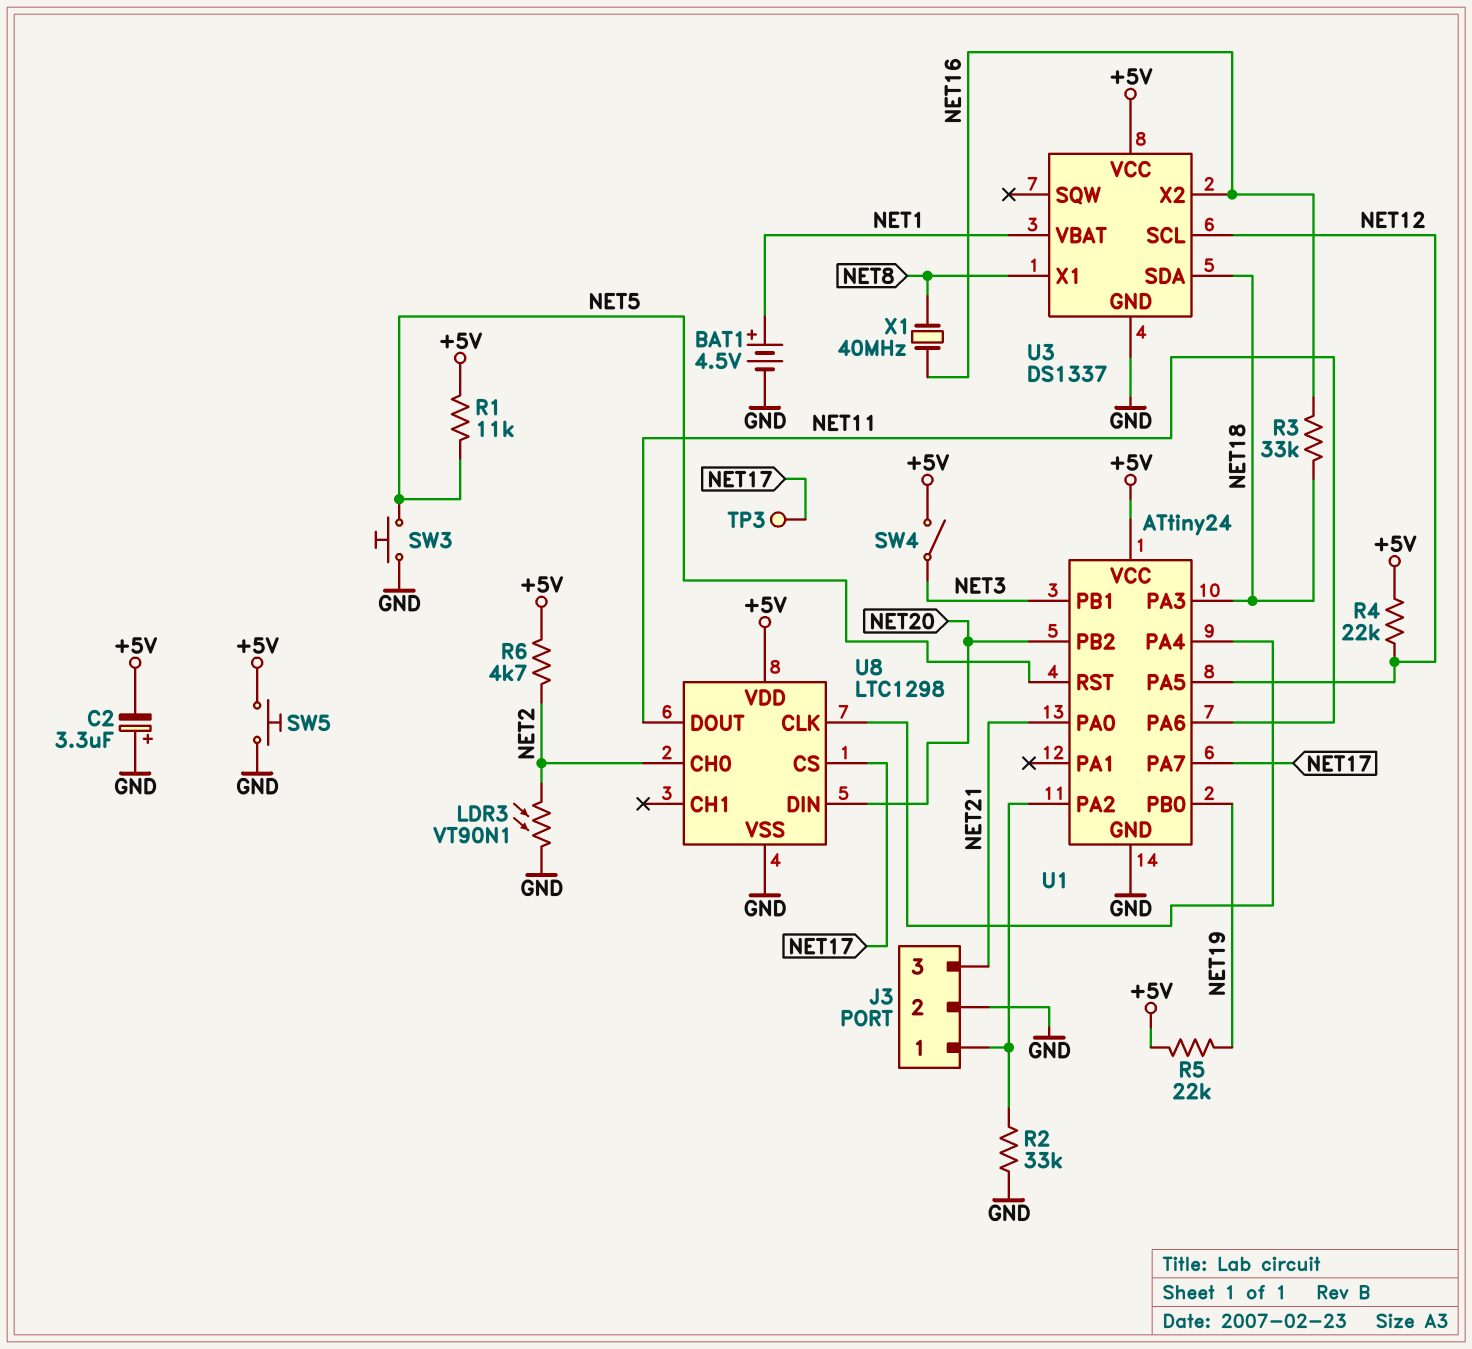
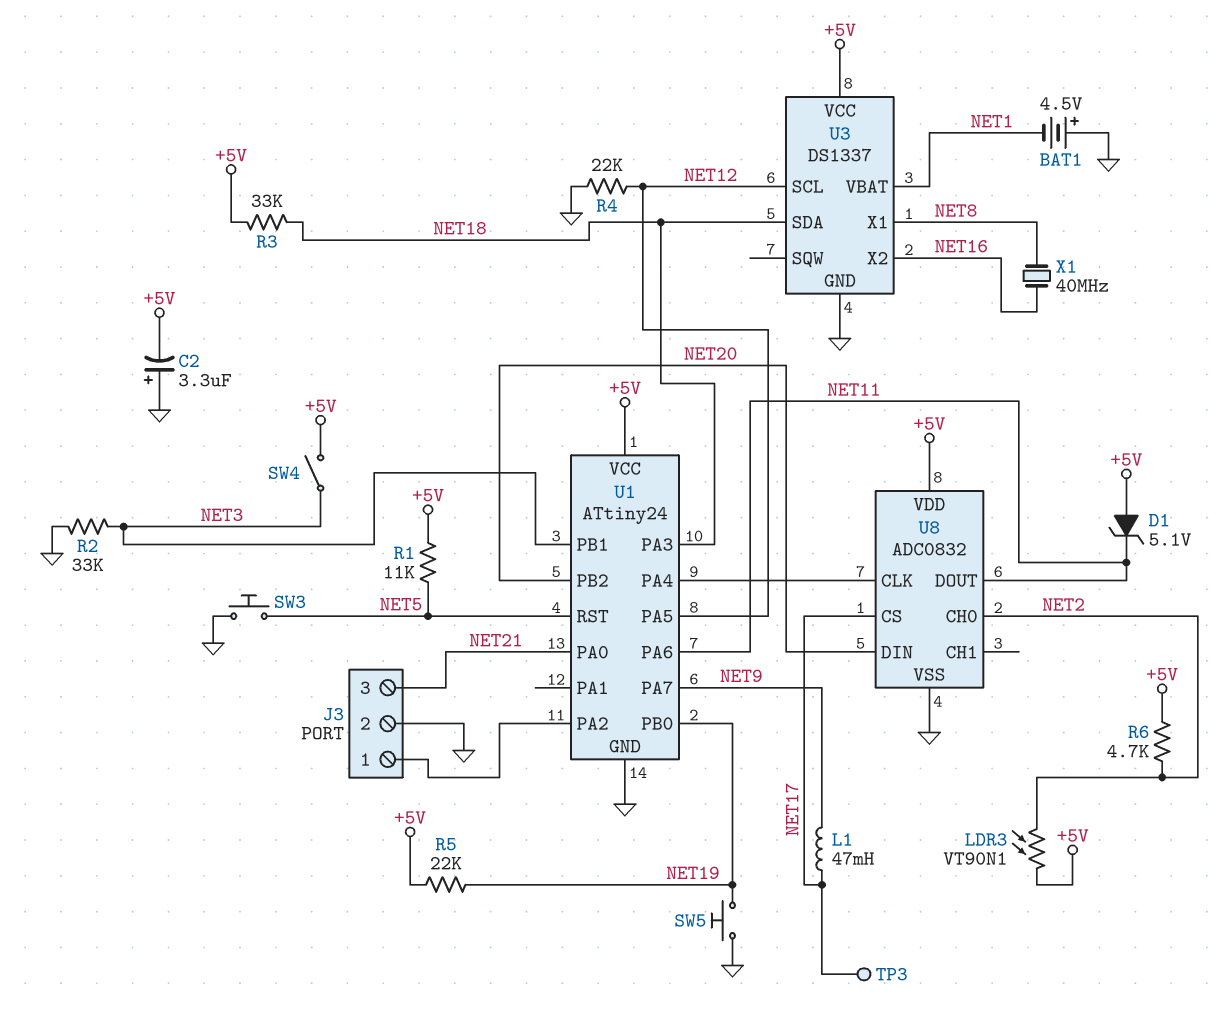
BAT1: 4.5V (plus NET1, minus GND) -> 4.5V (plus GND, minus NET1)
D1: none -> zener 5.1V (A +5V, K NET11)
L1: none -> 47mH (NET9, NET17)
LDR3: VT90N1 (GND, NET2) -> VT90N1 (+5V, NET2)
R2: 33k (GND, J3/1) -> 33k (GND, NET3)
R3: 33k (NET16, NET18) -> 33k (+5V, NET18)
R4: 22k (+5V, NET12) -> 22k (GND, NET12)
SW5: button (+5V, GND) -> button (GND, NET19)
U1 pin PA7: NET17 -> NET9
U8: LTC1298 -> ADC0832

